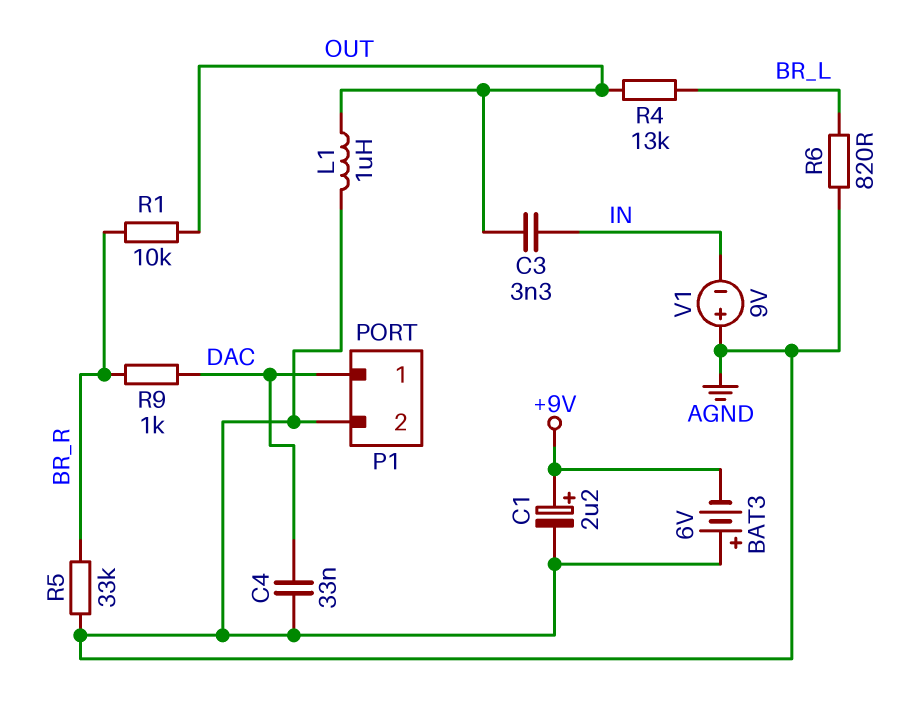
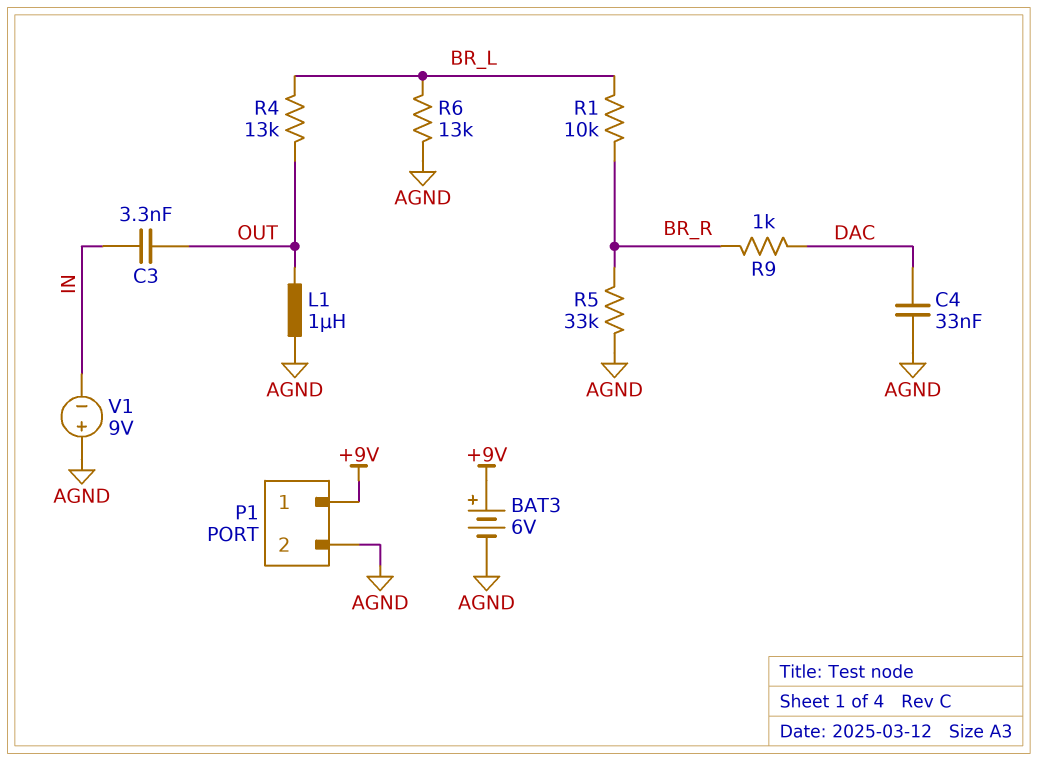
BAT3: 6V (plus AGND, minus +9V) -> 6V (plus +9V, minus AGND)
C1: 2.2uF (plus +9V, minus AGND) -> none
P1 pin 1: DAC -> +9V
R1: 10k (BR_R, OUT) -> 10k (BR_L, BR_R)
R6: 820 (AGND, BR_L) -> 13k (AGND, BR_L)

